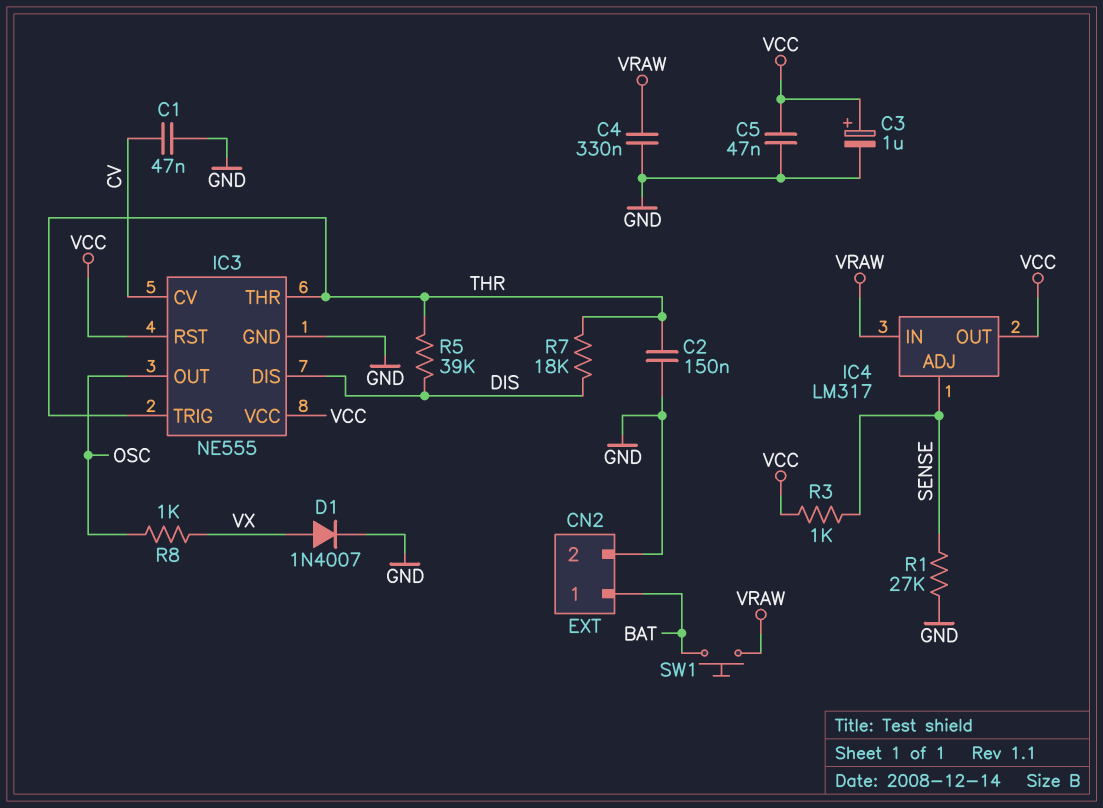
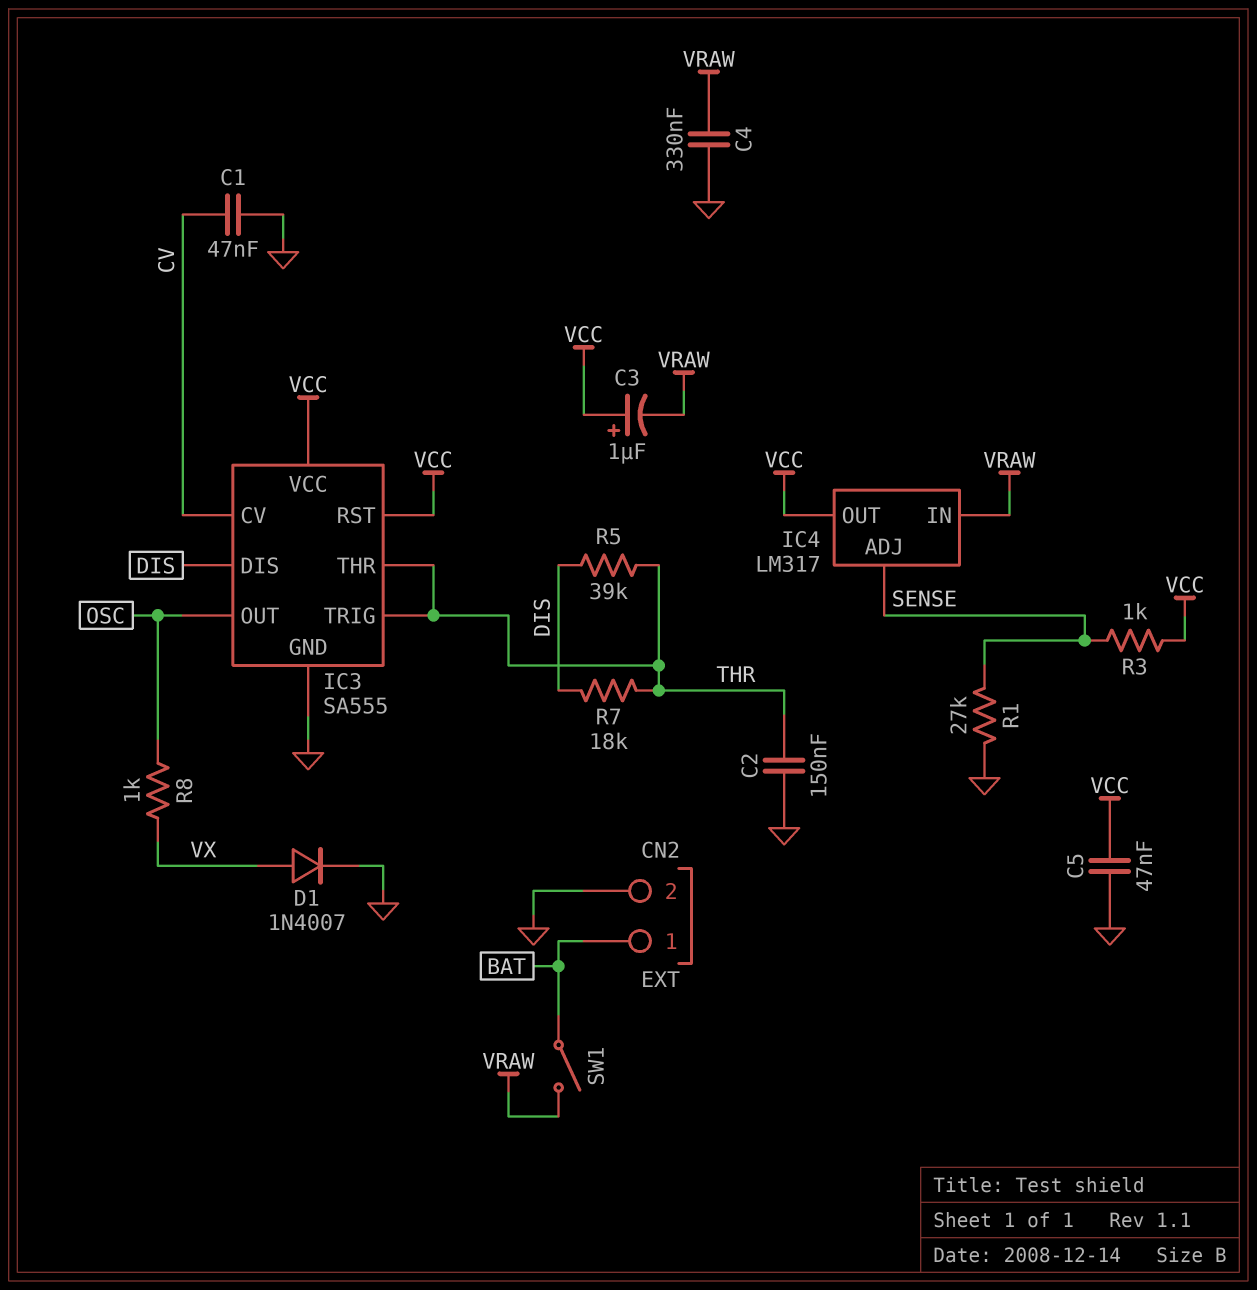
C3: 1uF (plus VCC, minus GND) -> 1uF (plus VCC, minus VRAW)
IC3: NE555 -> SA555
SW1: button (BAT, VRAW) -> switch (BAT, VRAW)

